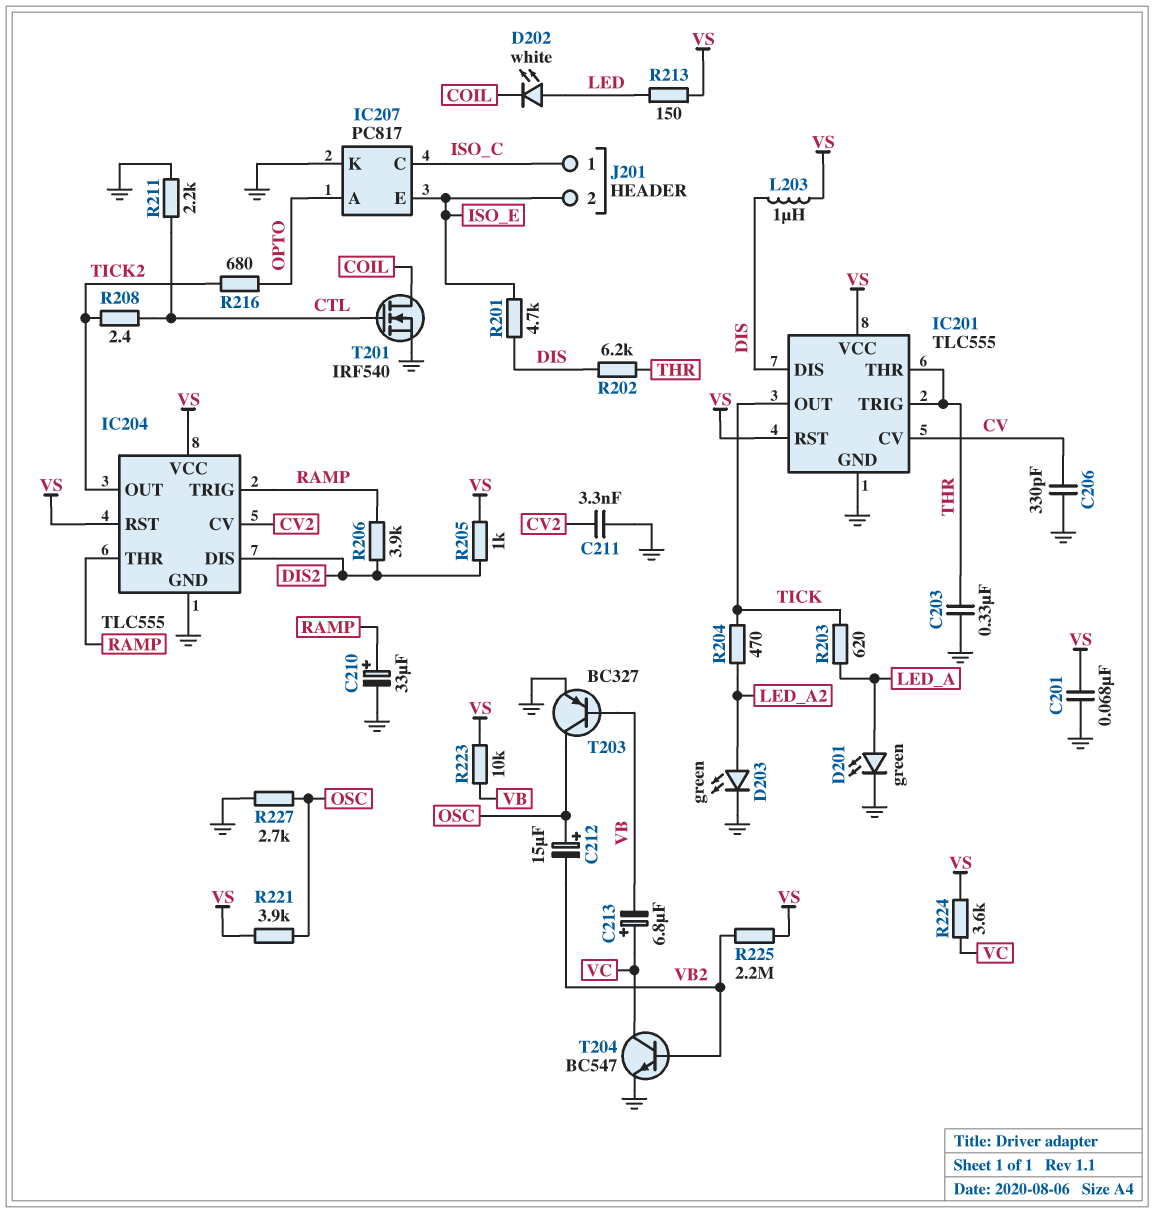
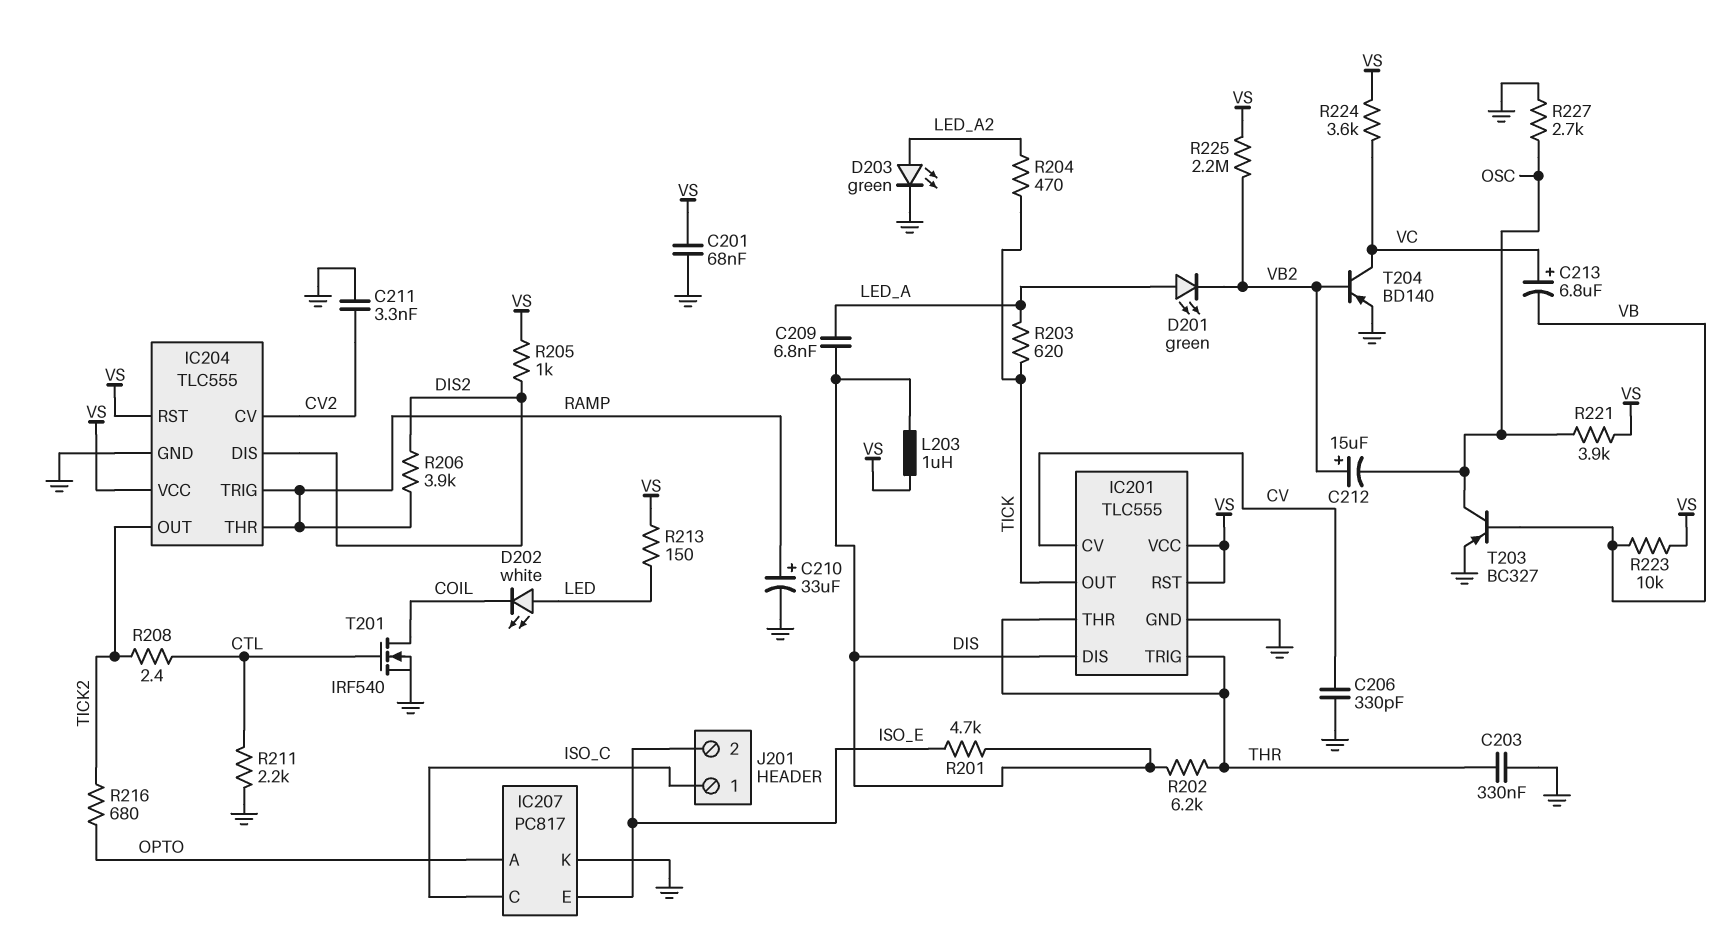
C209: none -> 6.8nF (DIS, LED_A)
C212: 15uF (plus OSC, minus VB2) -> 15uF (plus VB2, minus OSC)
D201: LED green (A LED_A, K GND) -> LED green (A LED_A, K VB2)
T204: NPN BC547 (B VB2, C VC, E GND) -> PNP BD140 (B VB2, C VC, E GND)

